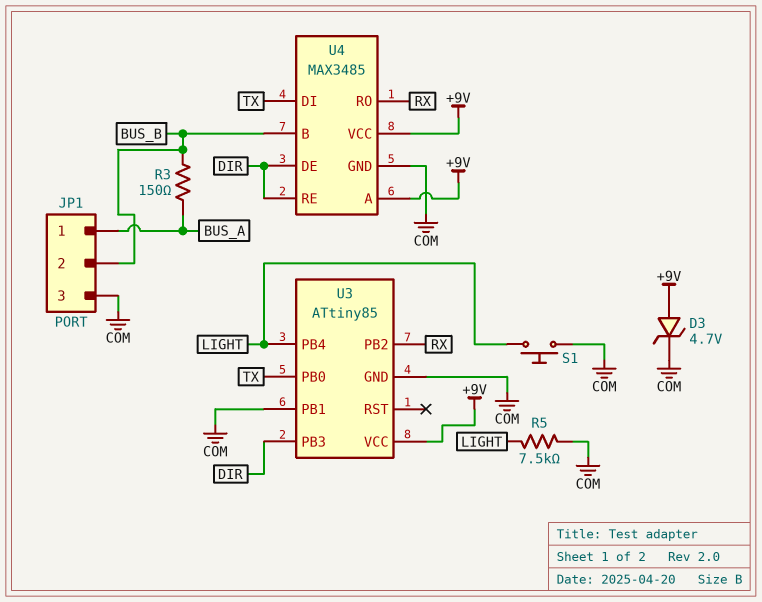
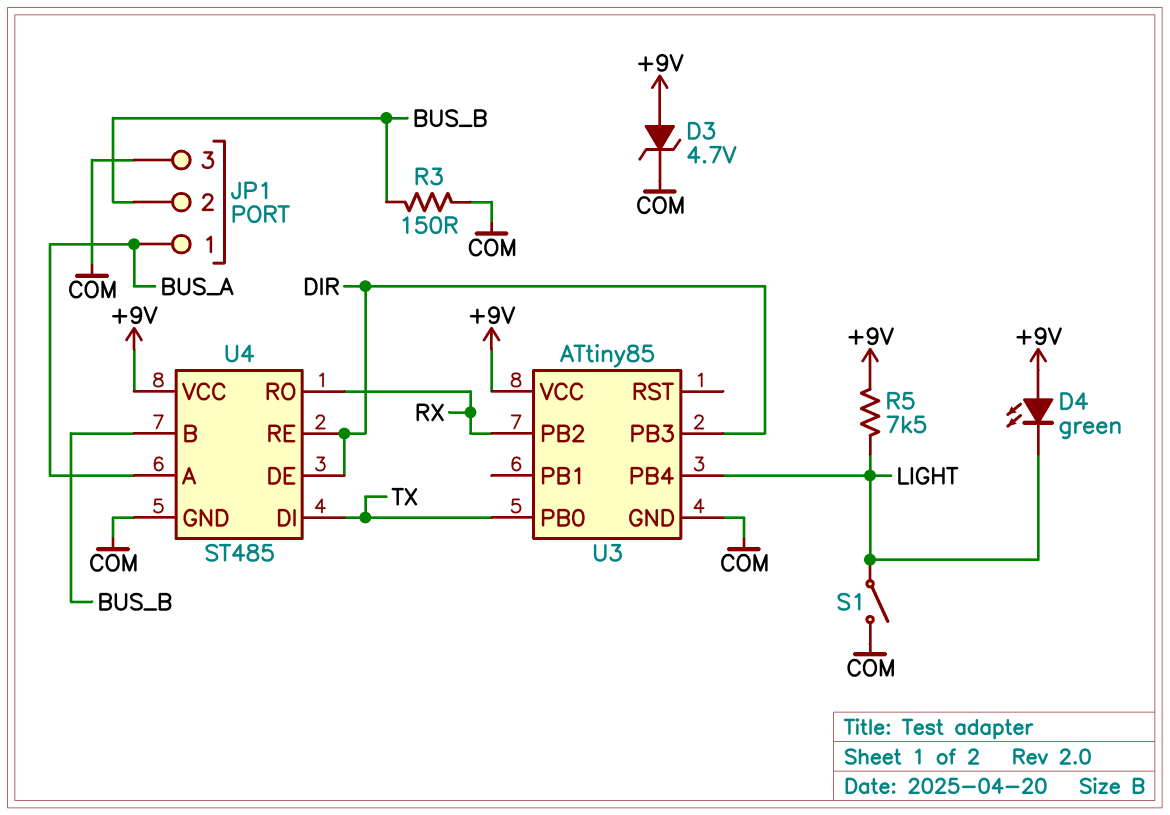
D4: none -> LED green (A +9V, K LIGHT)
R3: 150 (BUS_A, BUS_B) -> 150 (BUS_B, COM)
R5: 7.5k (COM, LIGHT) -> 7.5k (+9V, LIGHT)
S1: button (COM, LIGHT) -> switch (COM, LIGHT)
U3 pin PB1: COM -> none
U4: MAX3485 -> ST485
U4 pin A: +9V -> BUS_A

